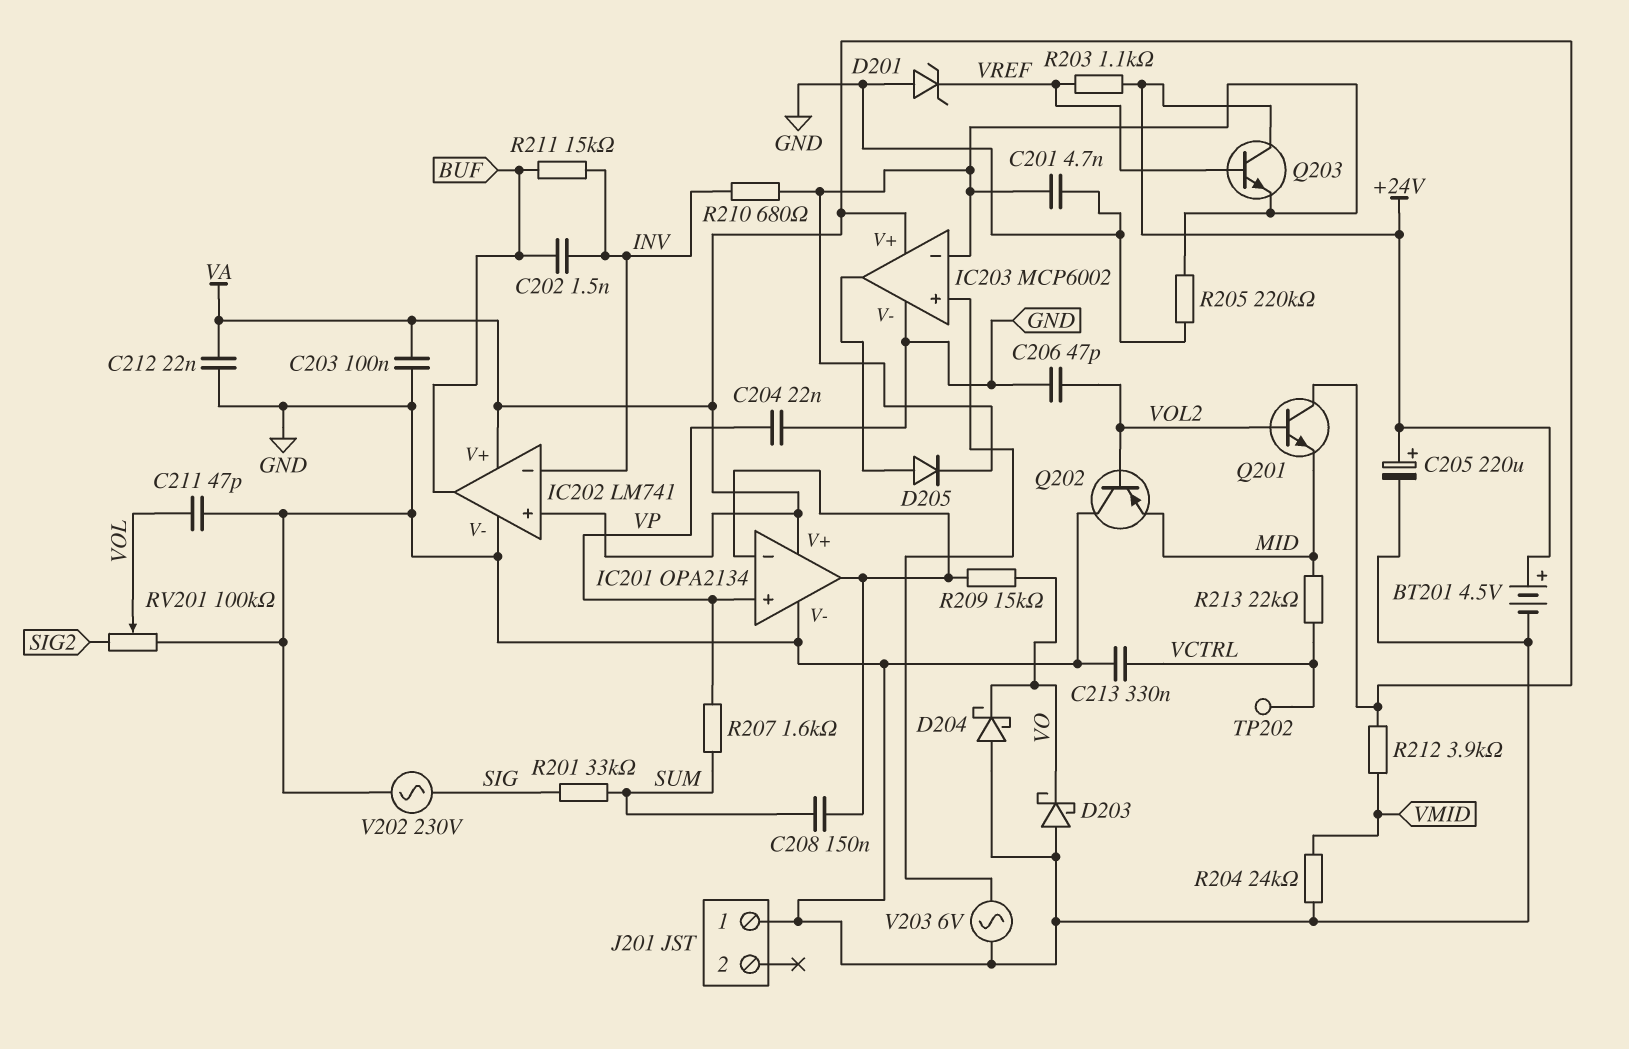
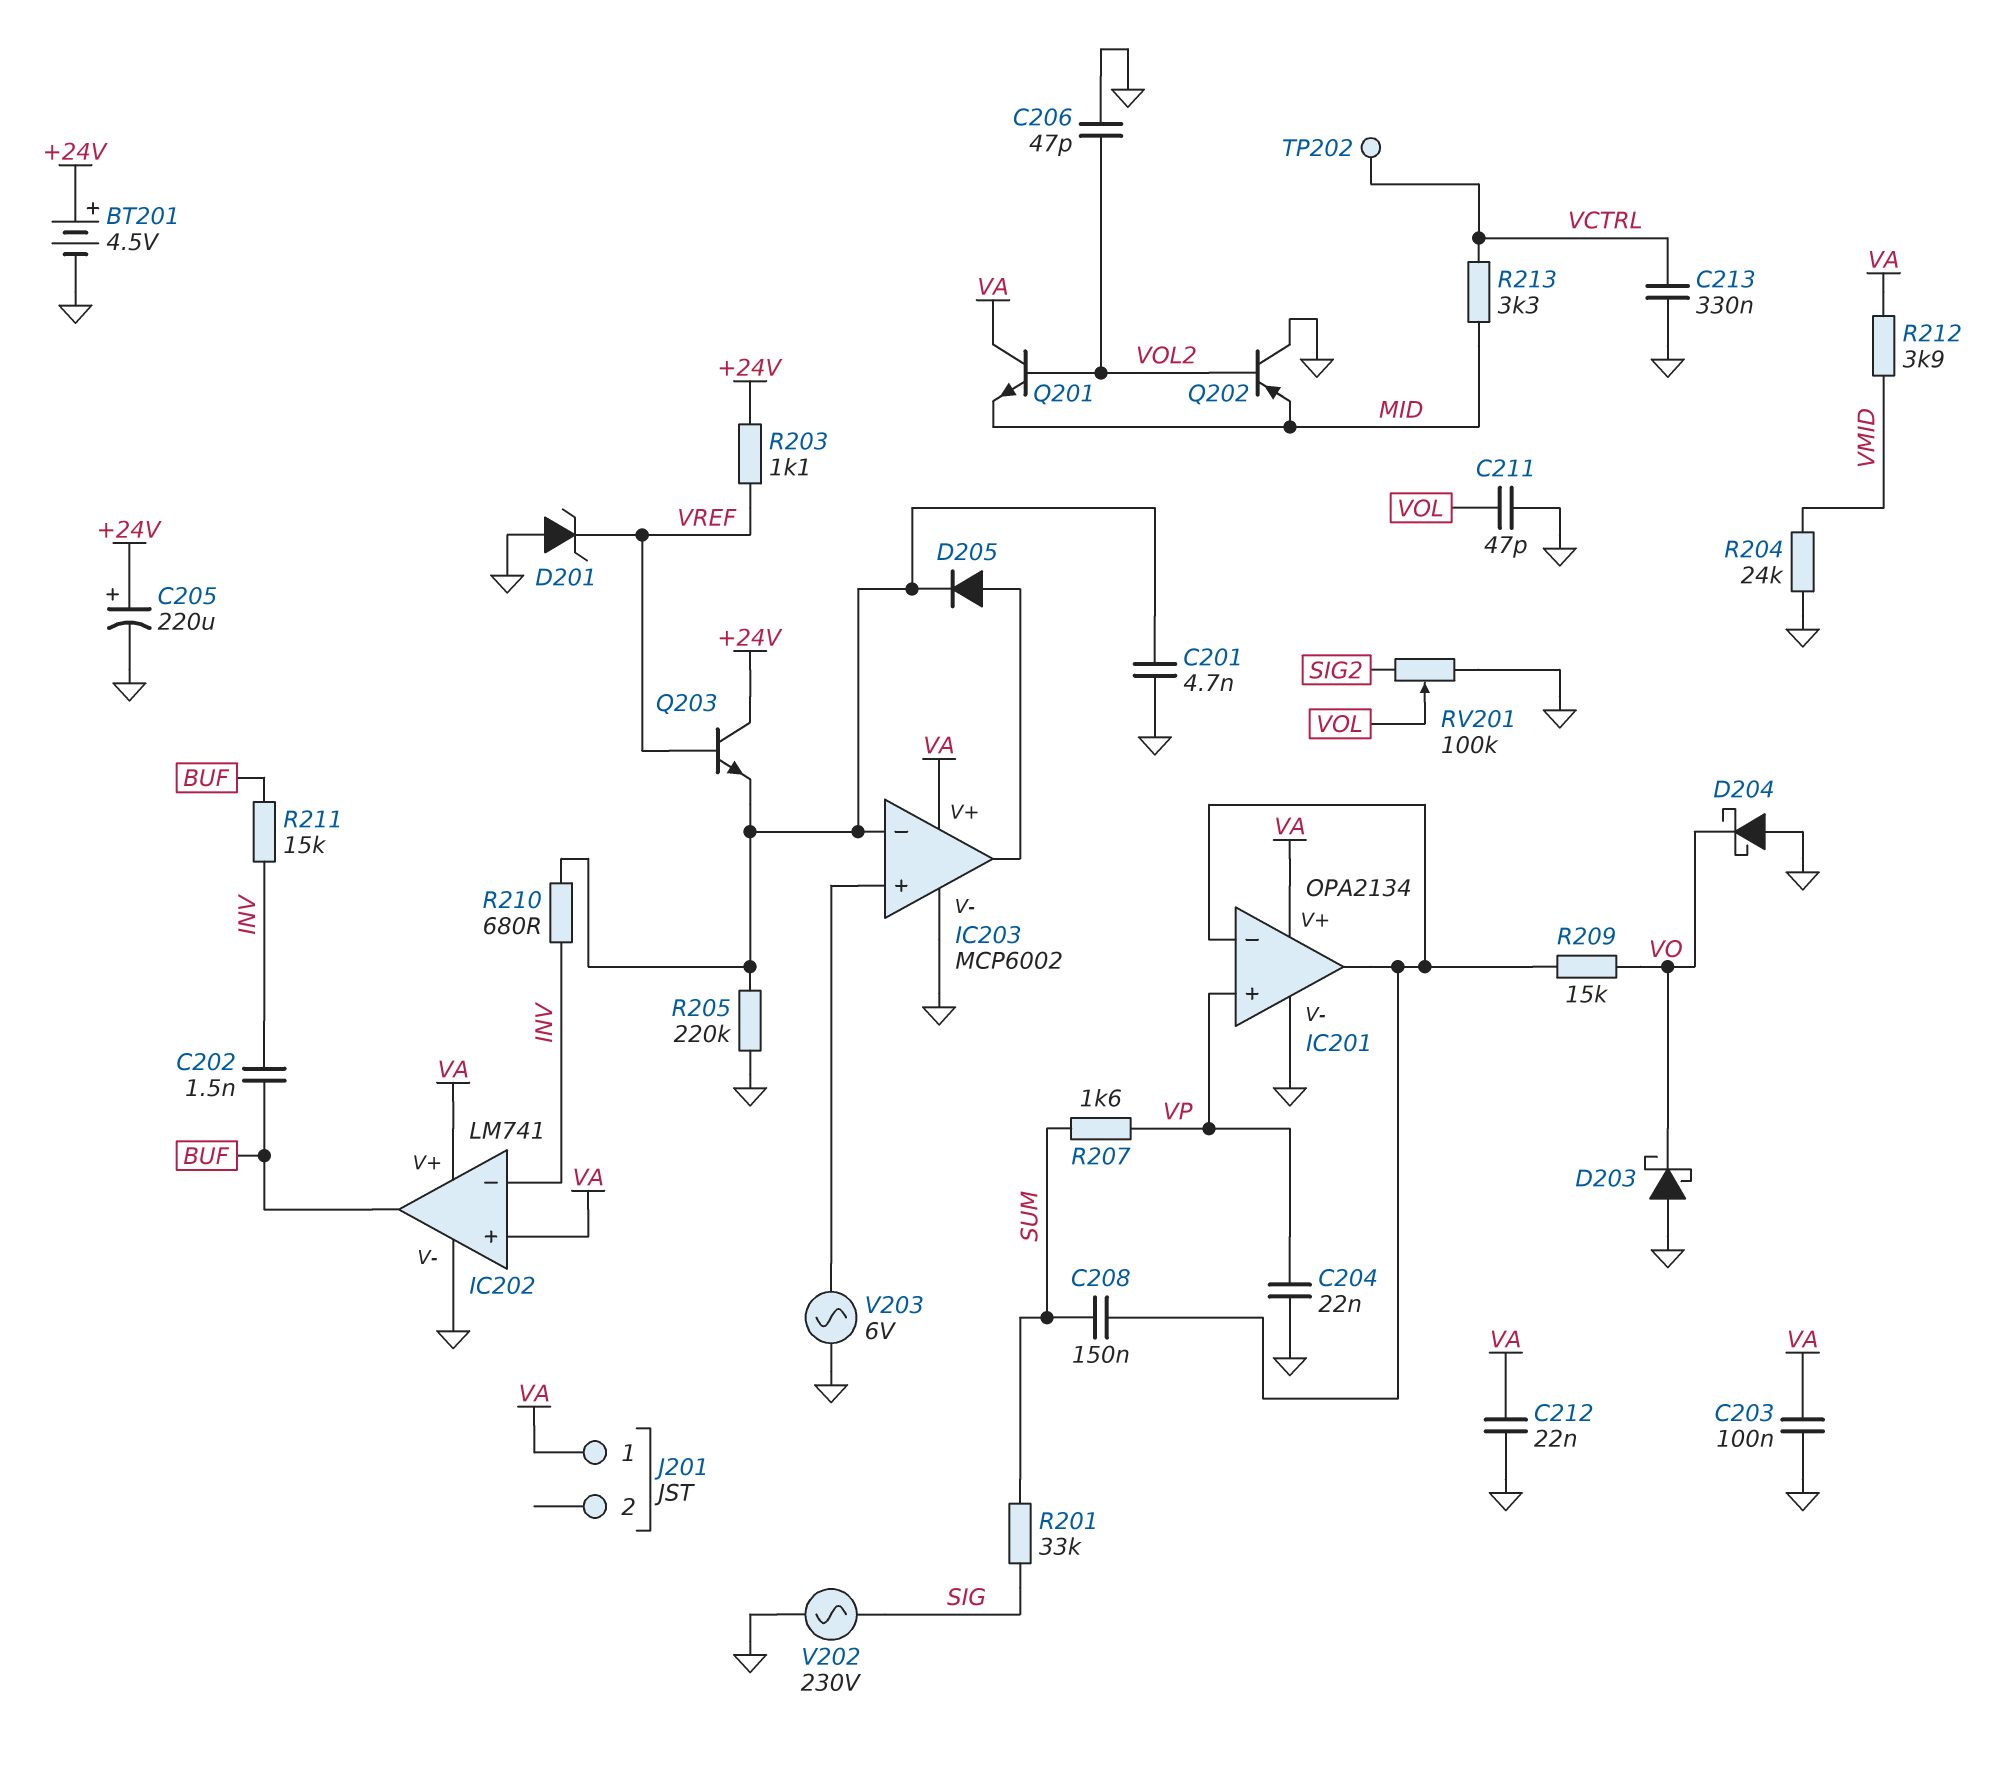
J201 pin 1: GND -> VA
R213: 22k (MID, VCTRL) -> 3.3k (MID, VCTRL)

